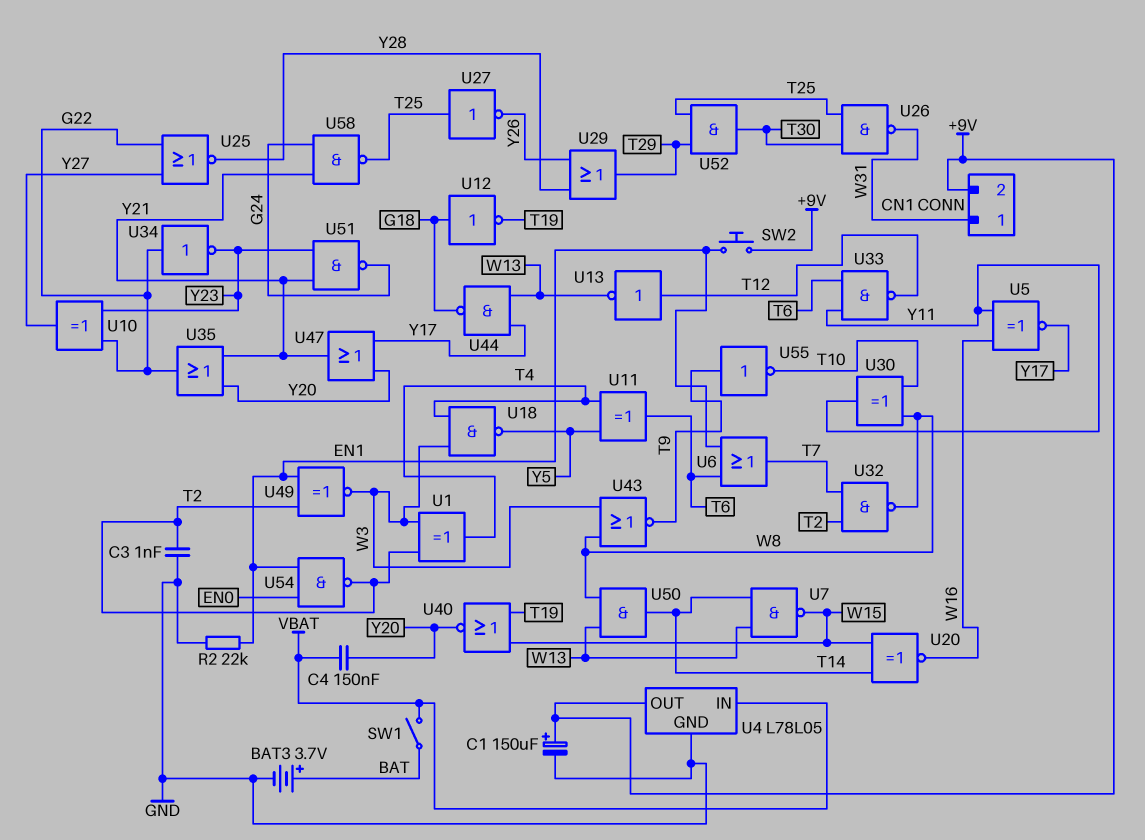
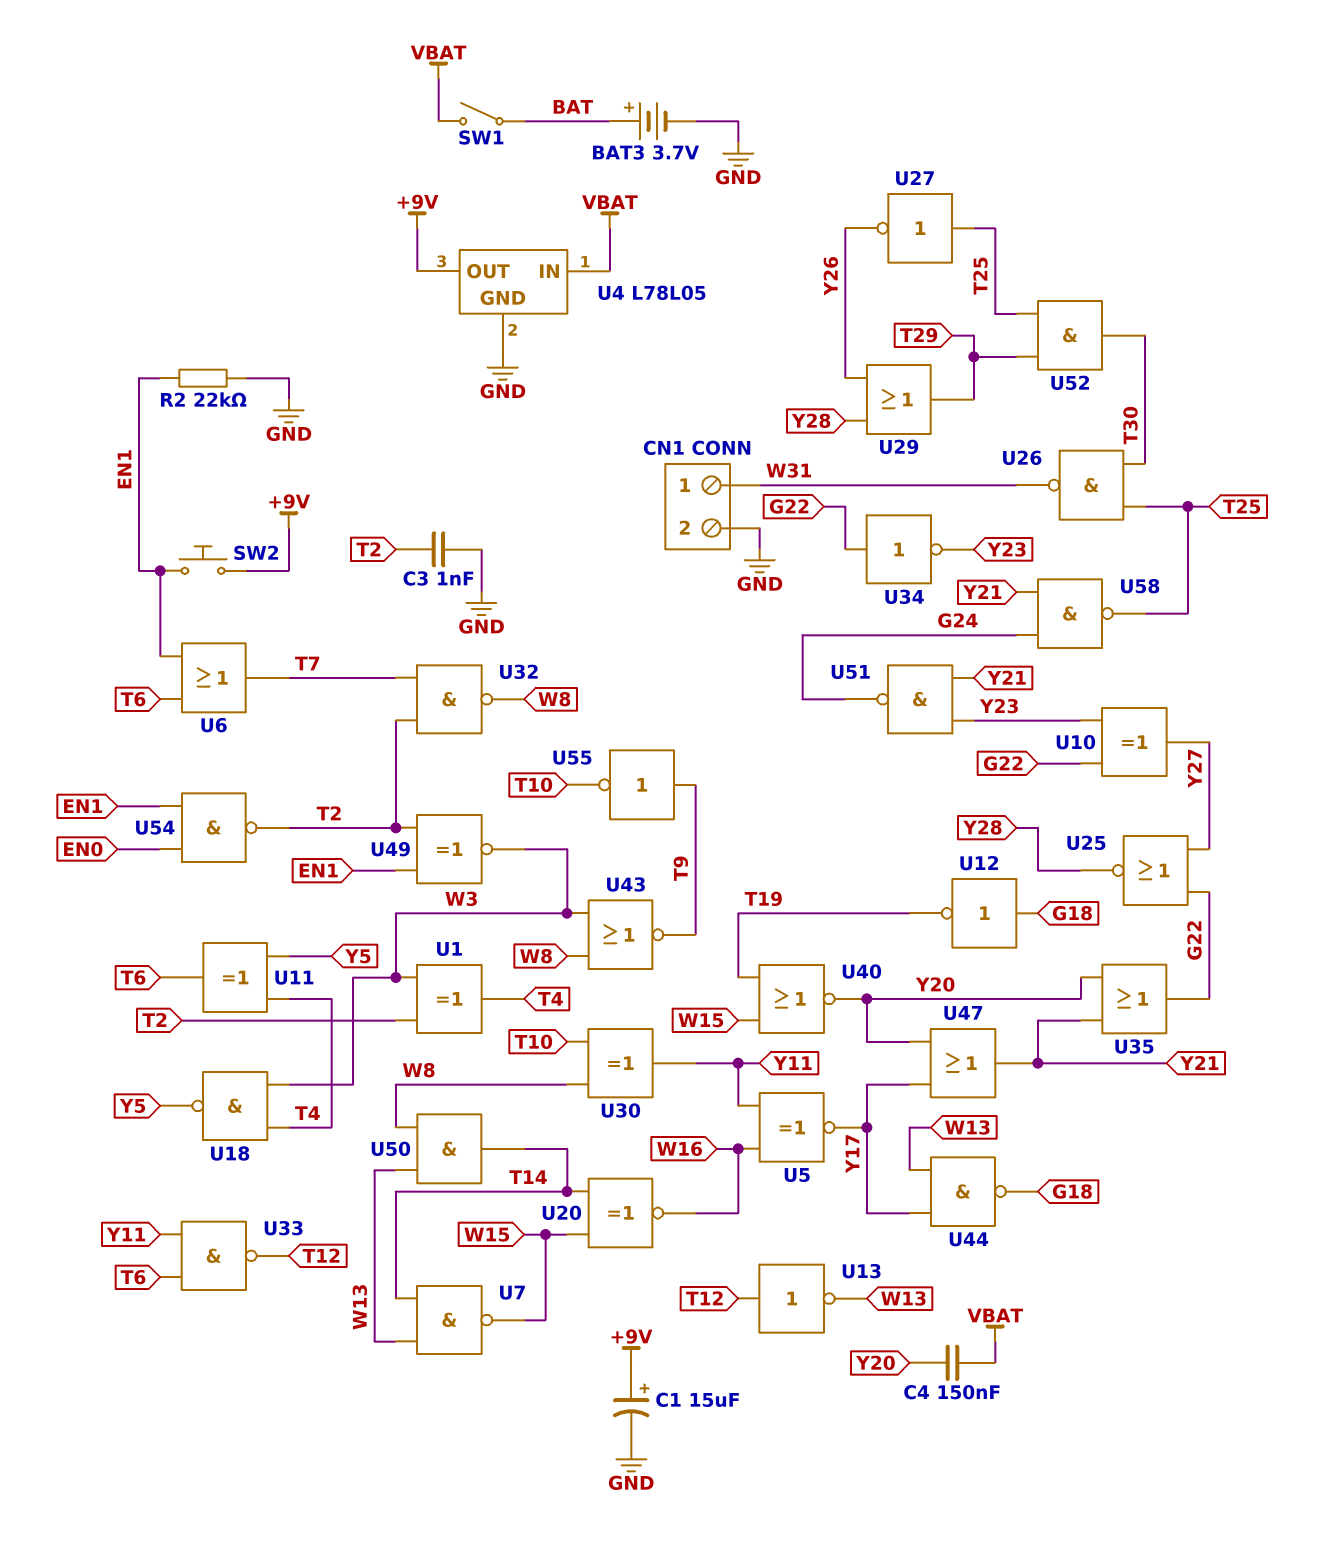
C1: 150uF (plus +9V, minus GND) -> 15uF (plus +9V, minus GND)
CN1 pin 2: +9V -> GND

